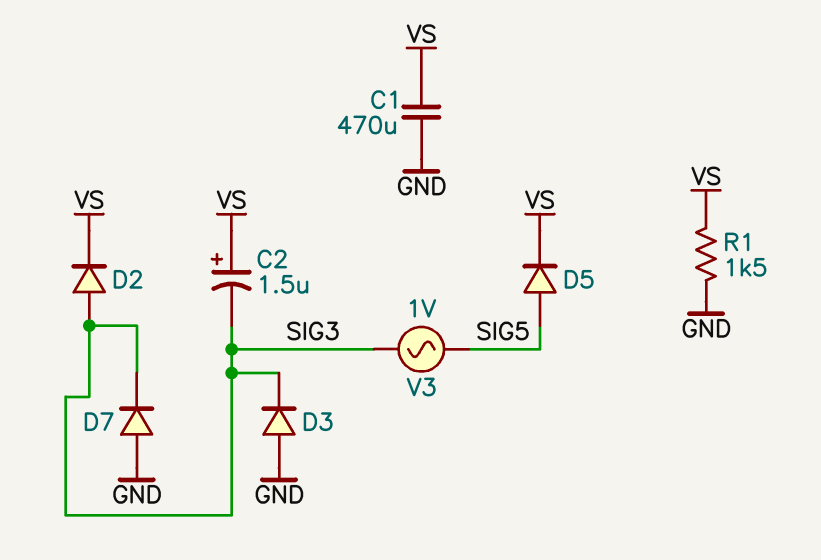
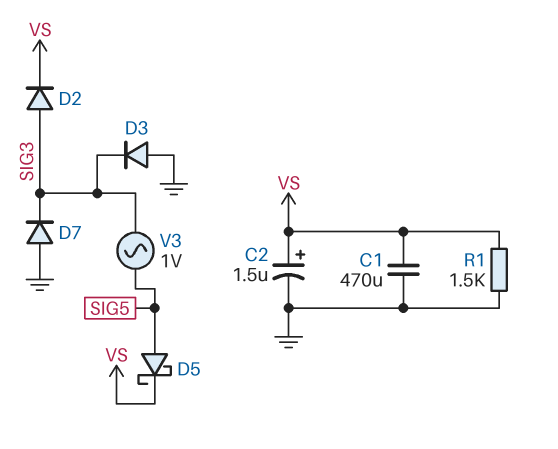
C2: 1.5uF (plus VS, minus SIG3) -> 1.5uF (plus VS, minus GND)
D5: diode (A SIG5, K VS) -> schottky (A SIG5, K VS)

